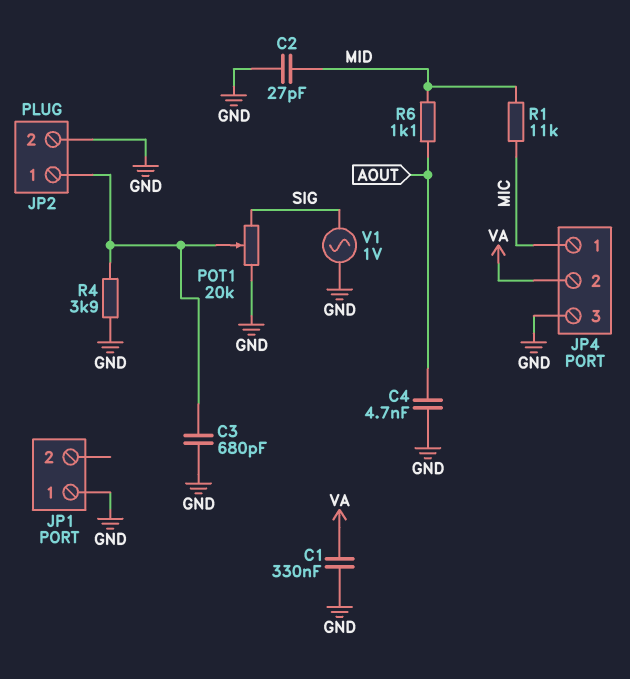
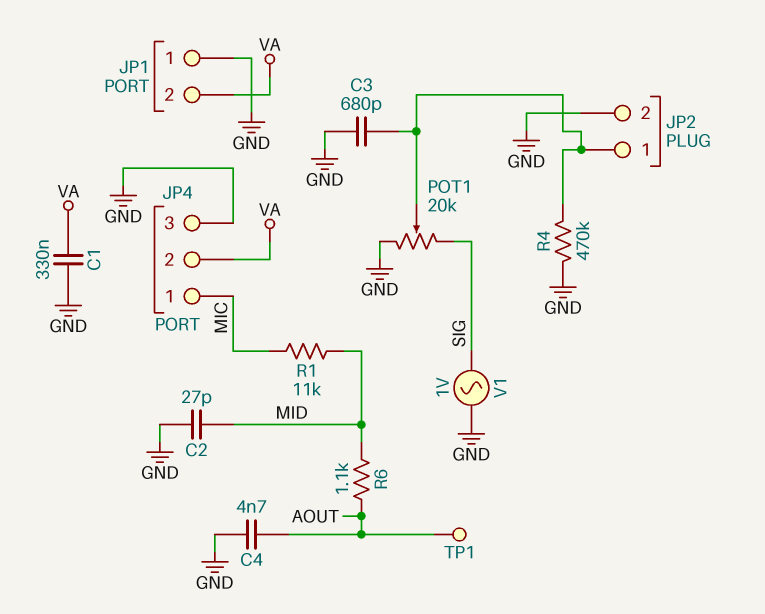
JP1 pin 2: none -> VA
R4: 3.9k (GND, JP2/1) -> 470k (GND, JP2/1)
TP1: none -> test point (AOUT)

